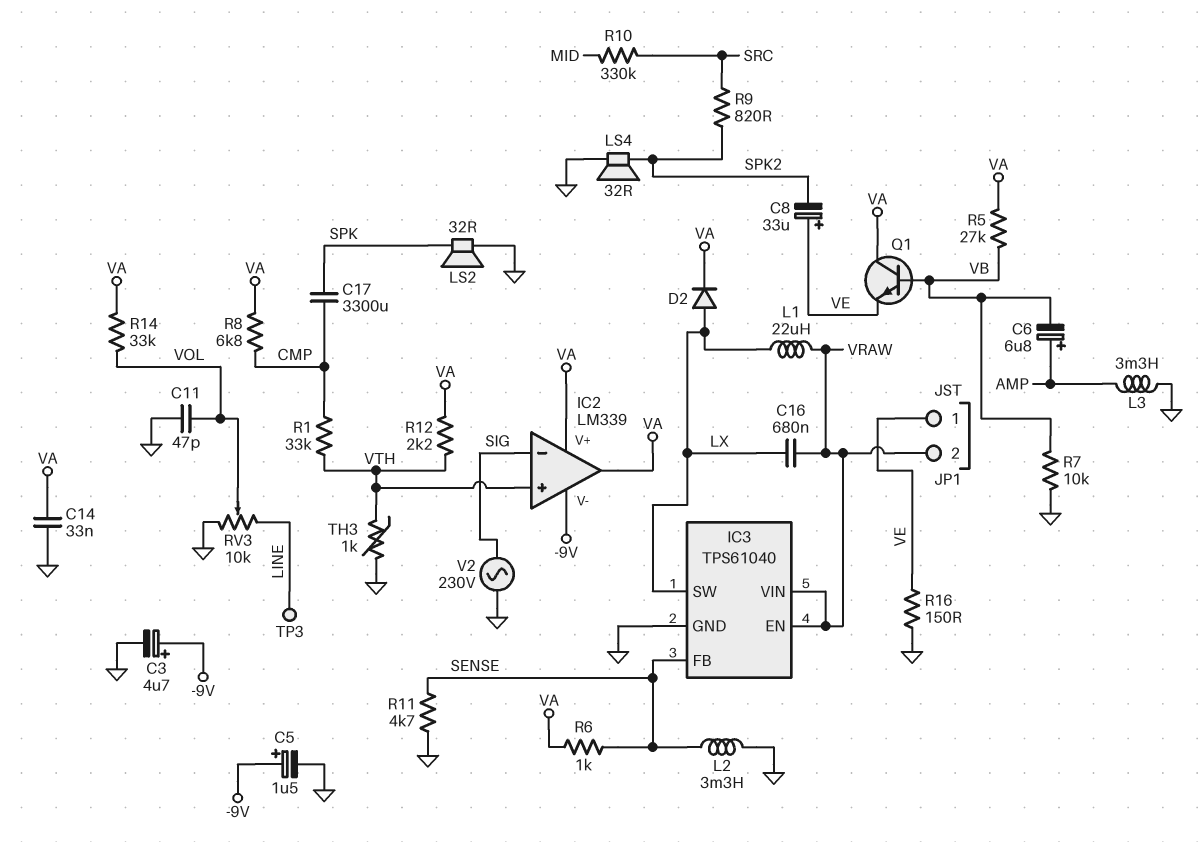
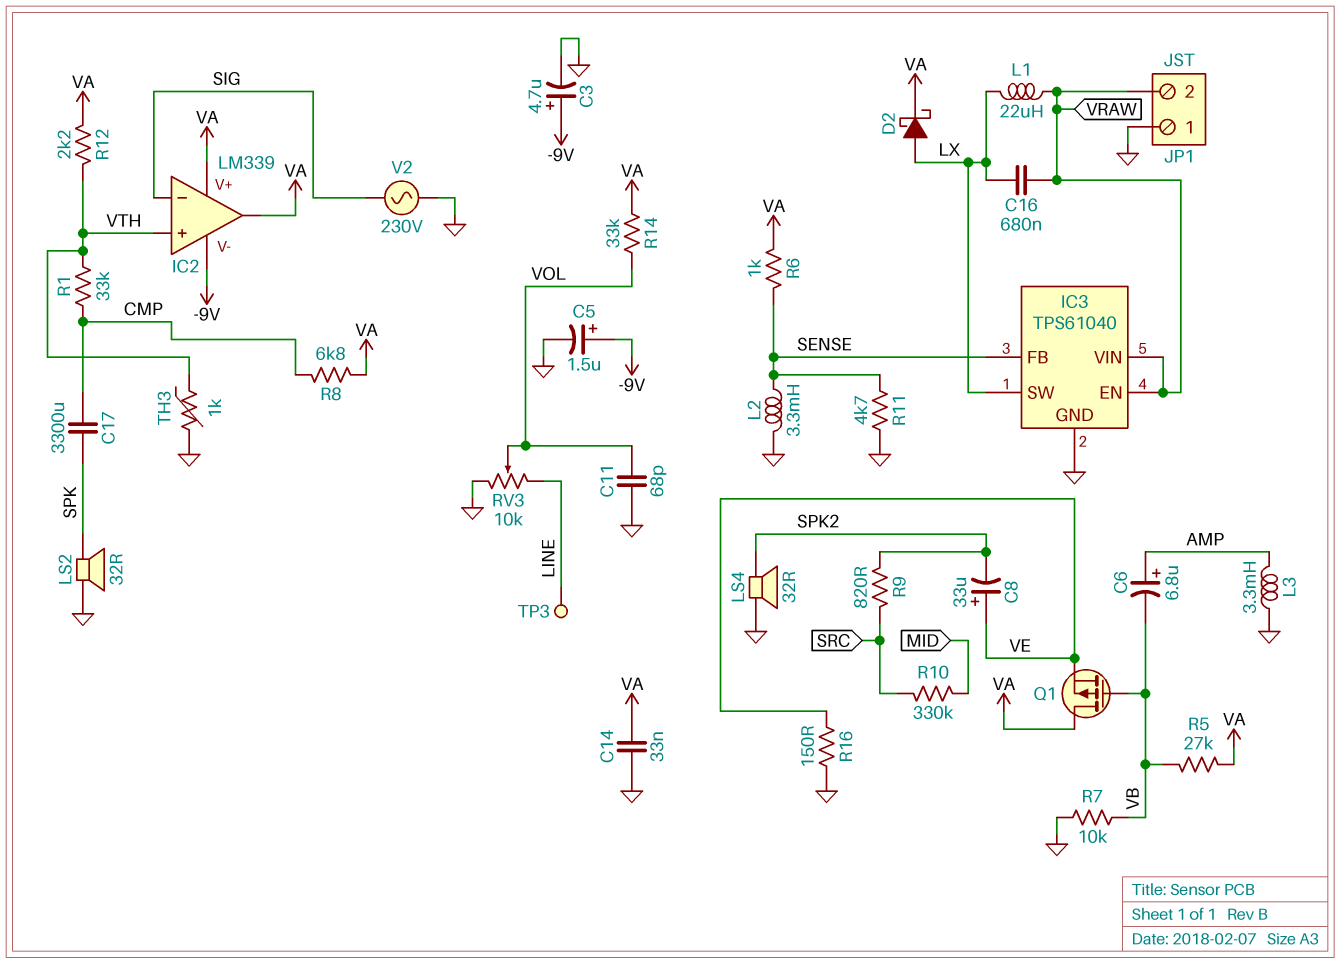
C11: 47pF (GND, VOL) -> 68pF (GND, VOL)
D2: diode (A LX, K VA) -> schottky (A LX, K VA)
JP1 pin 1: VE -> GND
Q1: NPN (B VB, C VA, E VE) -> PMOS (G VB, D VA, S VE)

